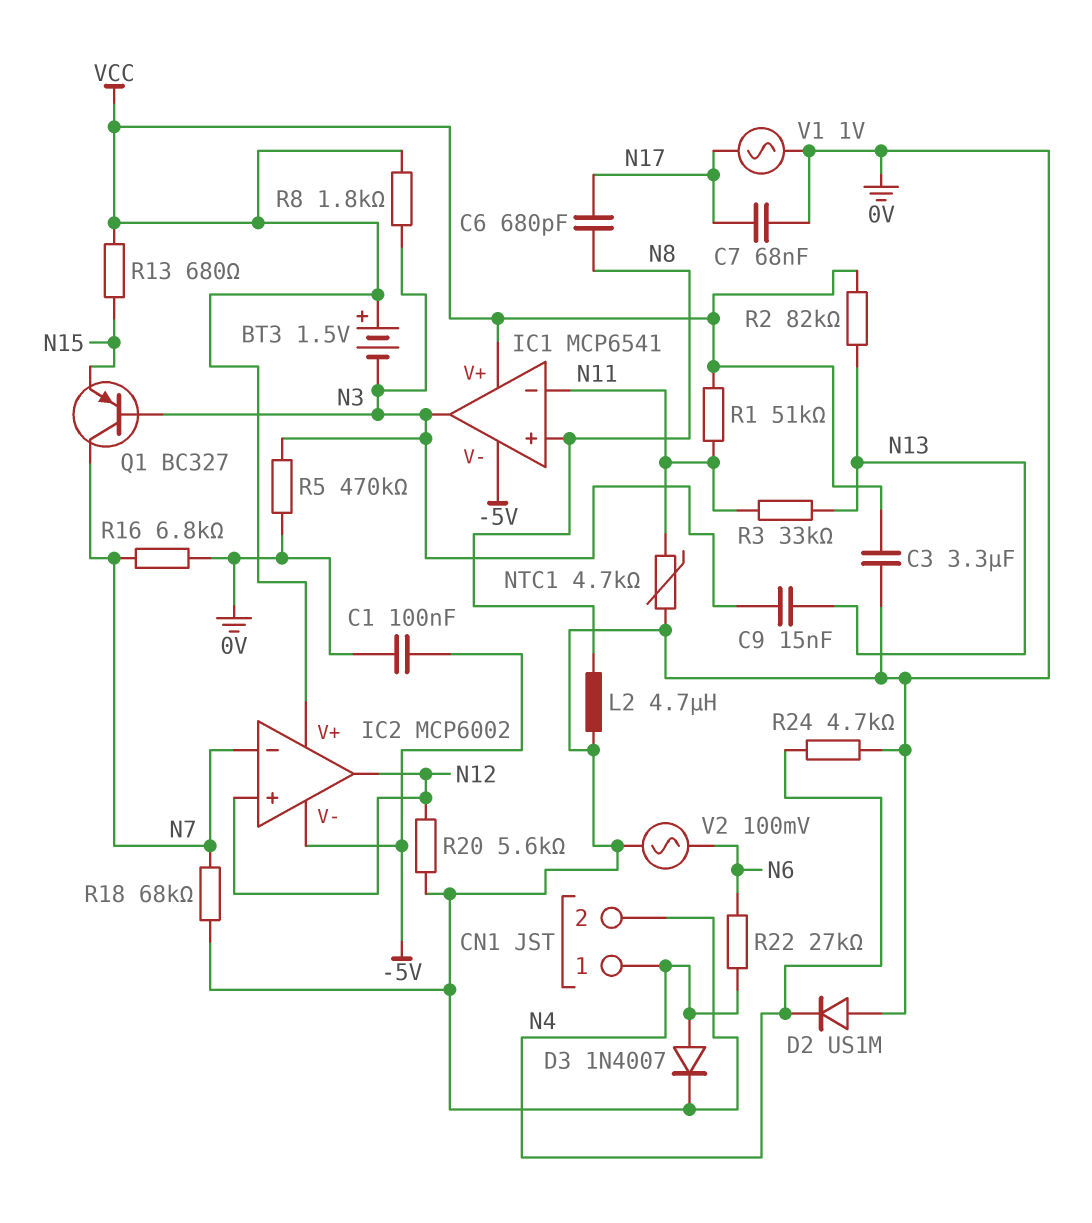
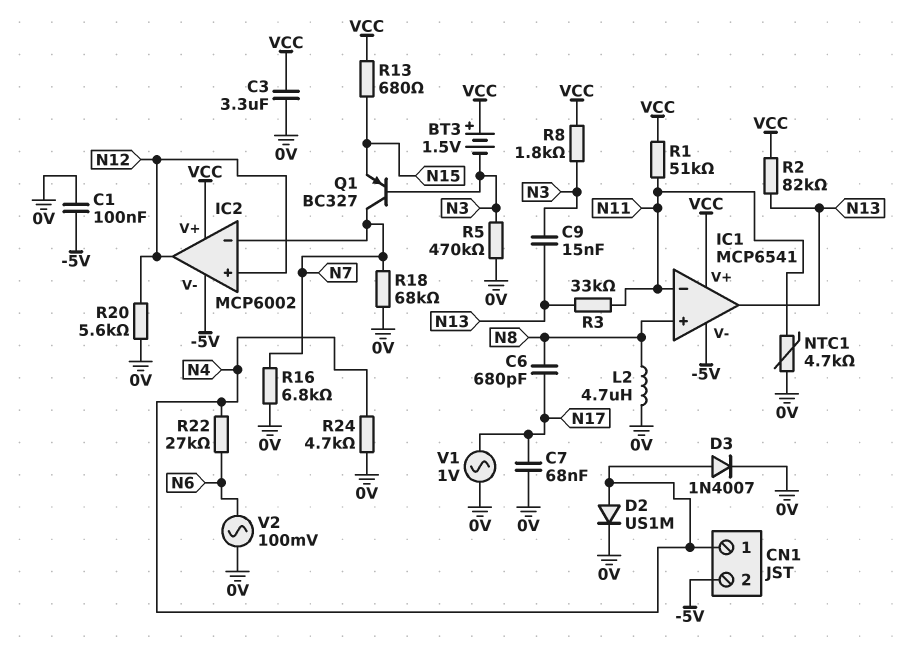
CN1 pin 2: 0V -> -5V
D2: diode US1M (A 0V, K N4) -> diode US1M (A N4, K 0V)
IC1 pin out: N3 -> N13

